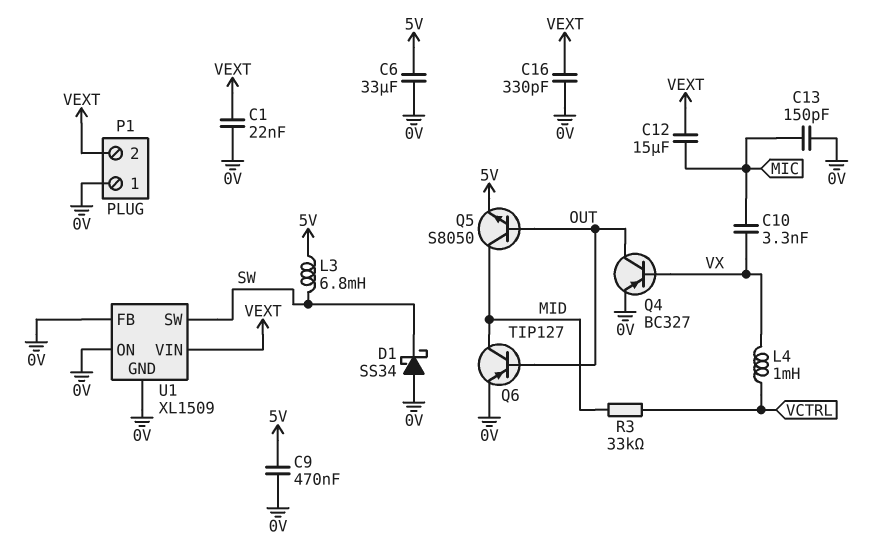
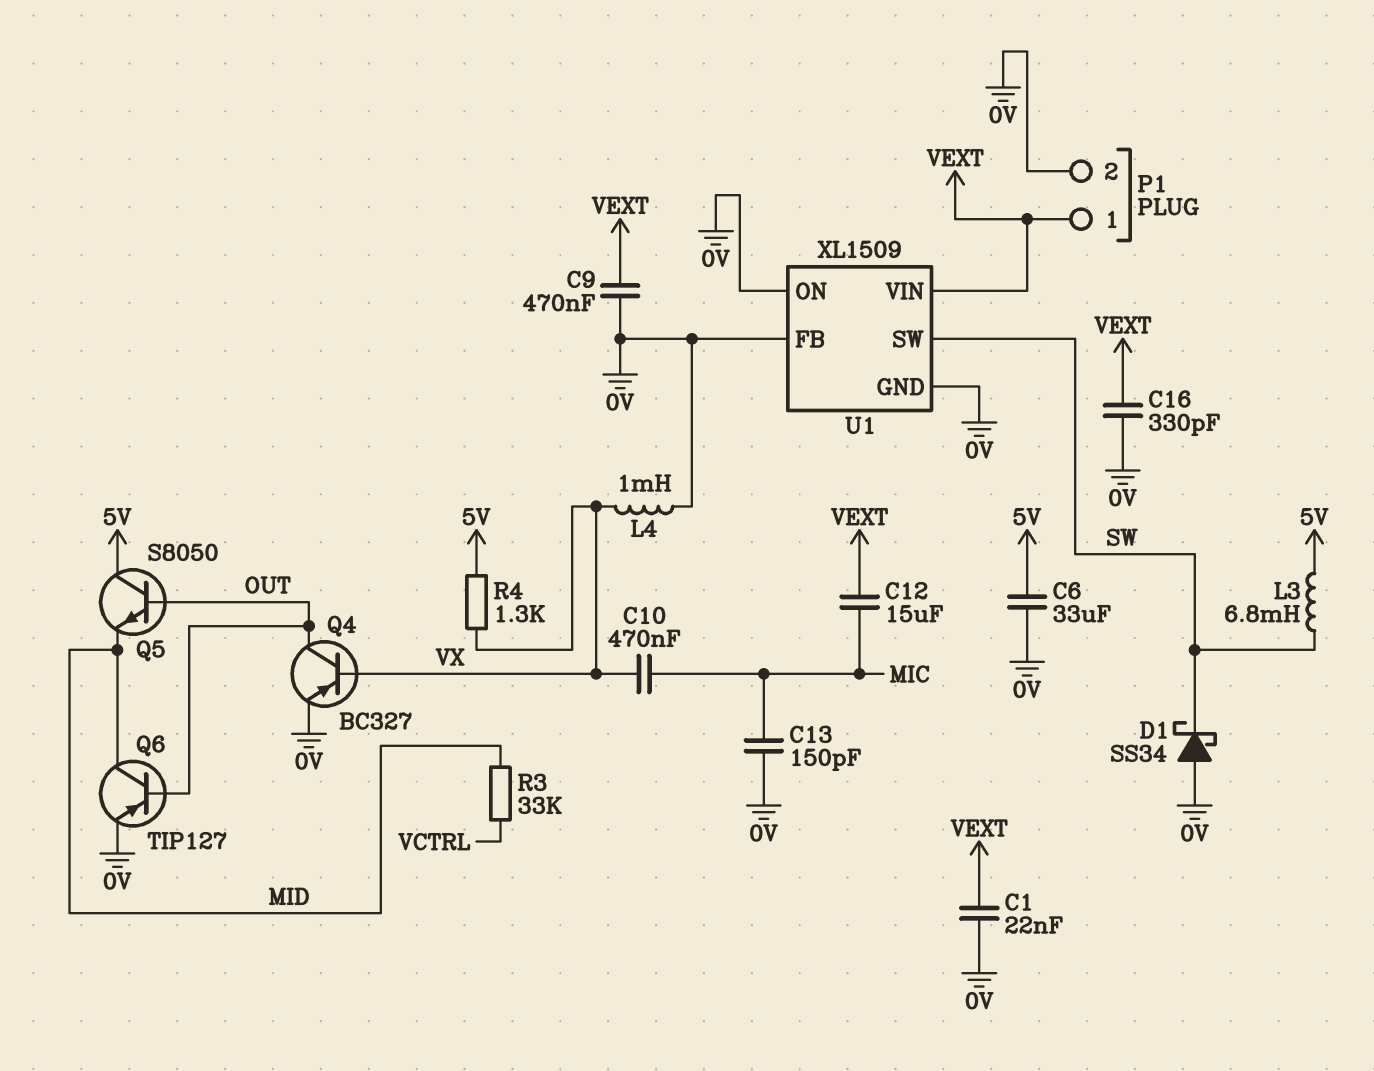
C9: 470nF (0V, 5V) -> 470nF (0V, VEXT)
C10: 3.3nF (MIC, VX) -> 470nF (MIC, VX)
L4: 1mH (VCTRL, VX) -> 1mH (0V, VX)
P1 pin 1: 0V -> VEXT
P1 pin 2: VEXT -> 0V
Q5: NPN S8050 (B OUT, C MID, E 5V) -> NPN S8050 (B OUT, C 5V, E MID)
R4: none -> 1.3k (5V, VX)

